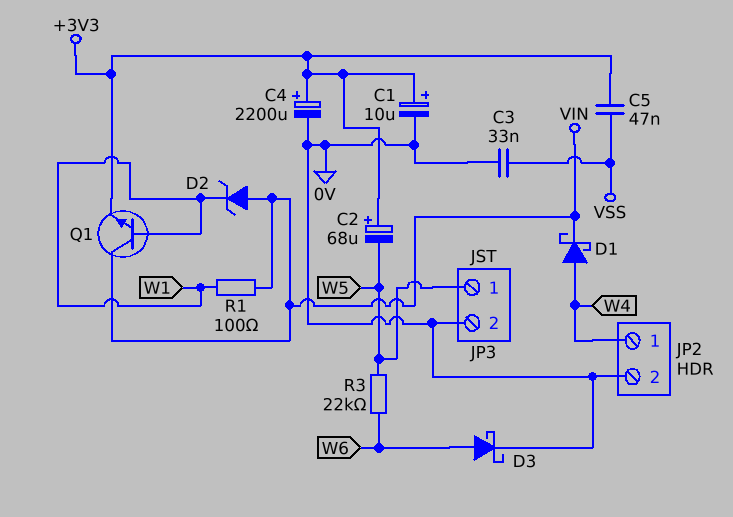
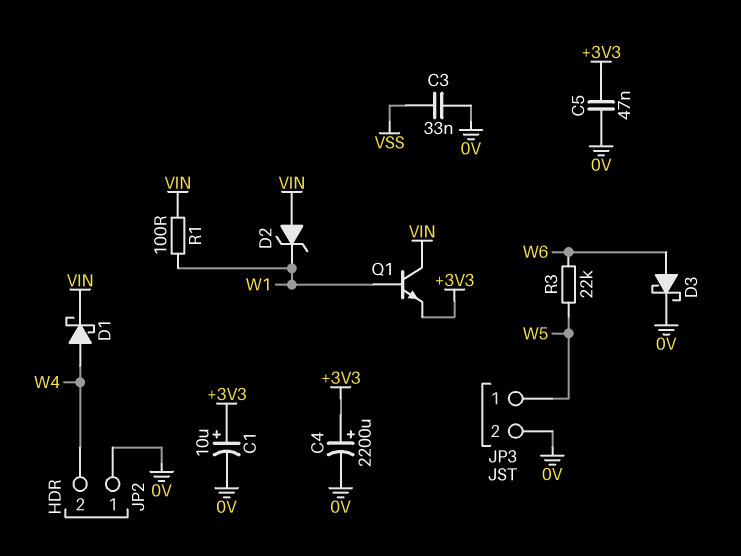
C2: 68uF (plus +3V3, minus W5) -> none
C5: 47nF (+3V3, VSS) -> 47nF (+3V3, 0V)
JP2 pin 1: W4 -> 0V
JP2 pin 2: 0V -> W4

